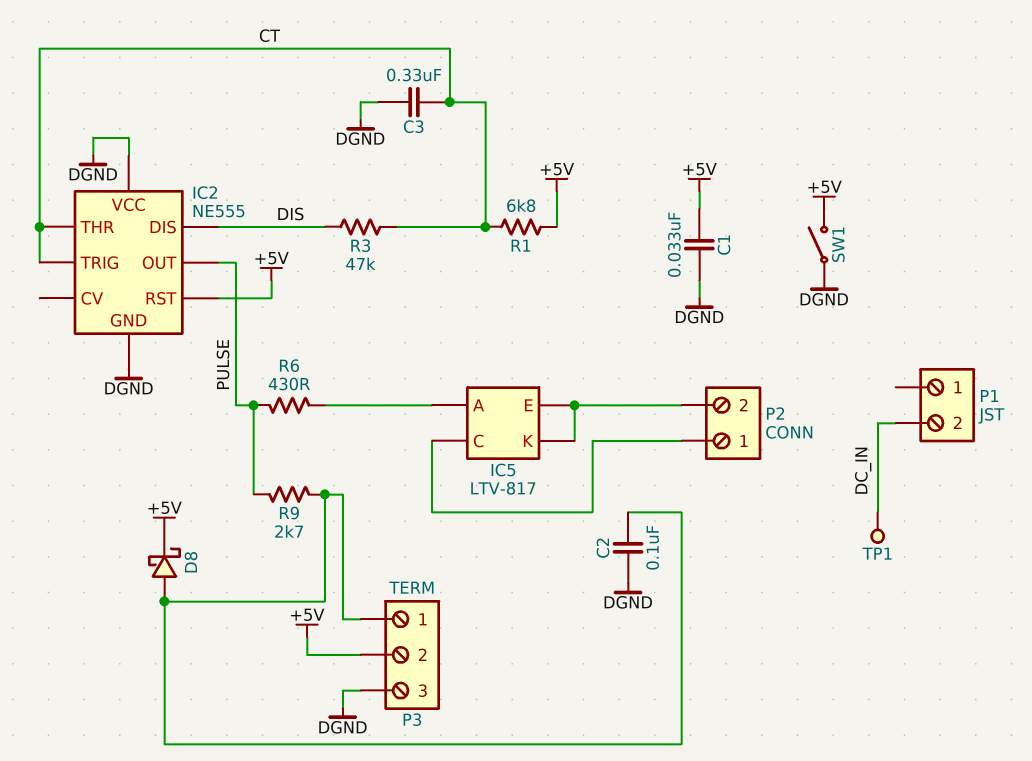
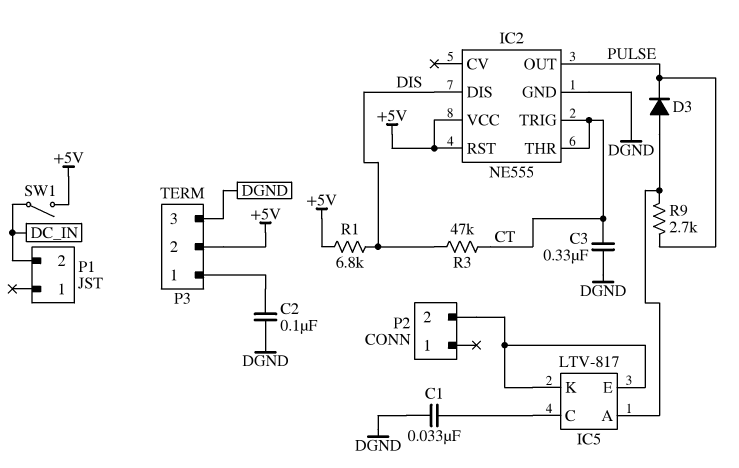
C1: 33nF (+5V, DGND) -> 33nF (DGND, IC5/C)
D3: none -> diode (A IC5/A, K PULSE)
D8: schottky (A P3/1, K +5V) -> none
IC2 pin VCC: DGND -> +5V
P2 pin 1: IC5/C -> none
R1: 6.8k (+5V, CT) -> 6.8k (+5V, DIS)
R6: 430 (IC5/A, PULSE) -> none
R9: 2.7k (P3/1, PULSE) -> 2.7k (IC5/A, PULSE)
SW1: switch (+5V, DGND) -> switch (+5V, DC_IN)
TP1: test point (DC_IN) -> none

